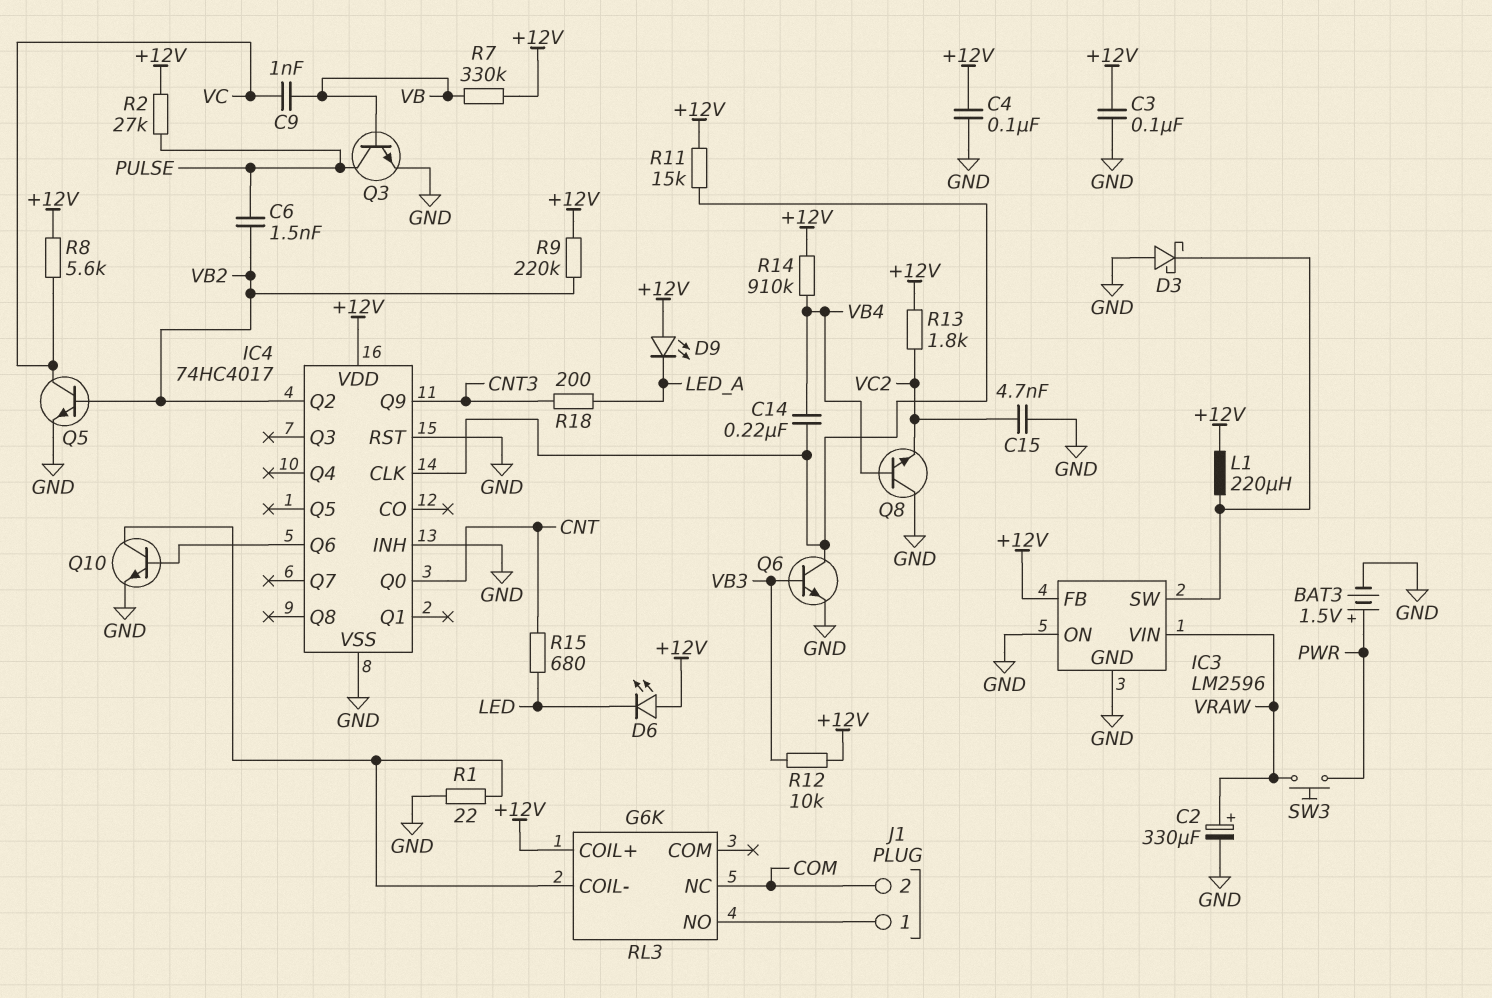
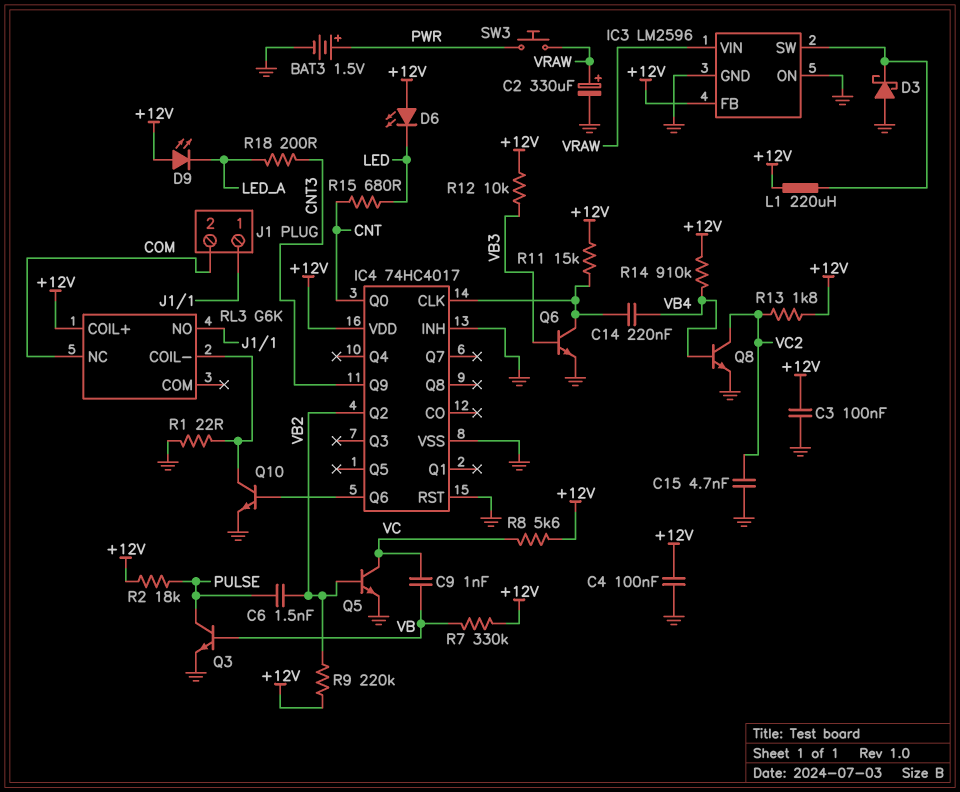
Q8: NPN (B VB4, C GND, E VC2) -> NPN (B VB4, C VC2, E GND)
R2: 27k (+12V, PULSE) -> 18k (+12V, PULSE)

